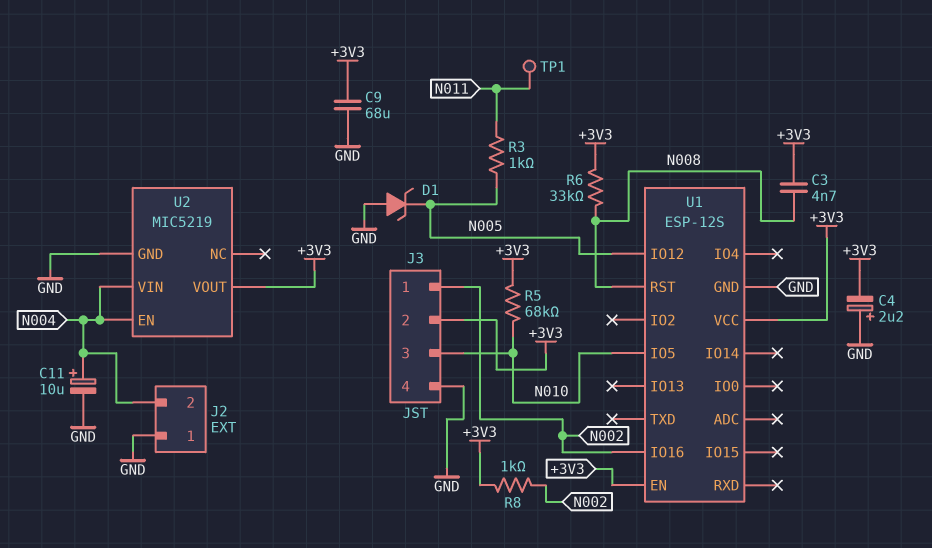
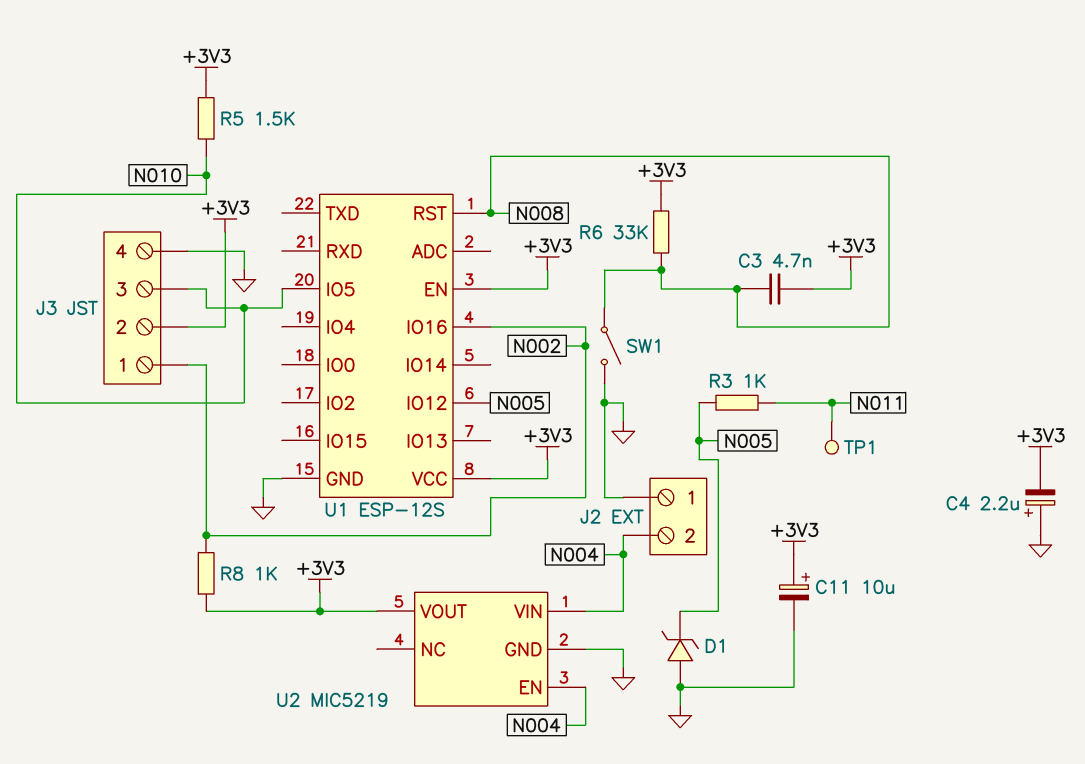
C9: 68uF (+3V3, GND) -> none
C11: 10uF (plus N004, minus GND) -> 10uF (plus +3V3, minus GND)
R5: 68k (+3V3, N010) -> 1.5k (+3V3, N010)
SW1: none -> switch (GND, N008)

